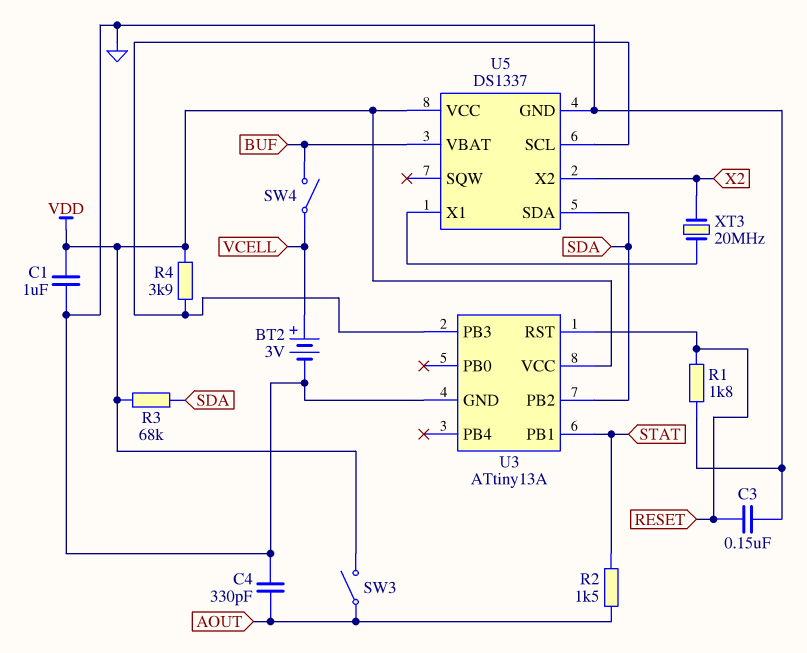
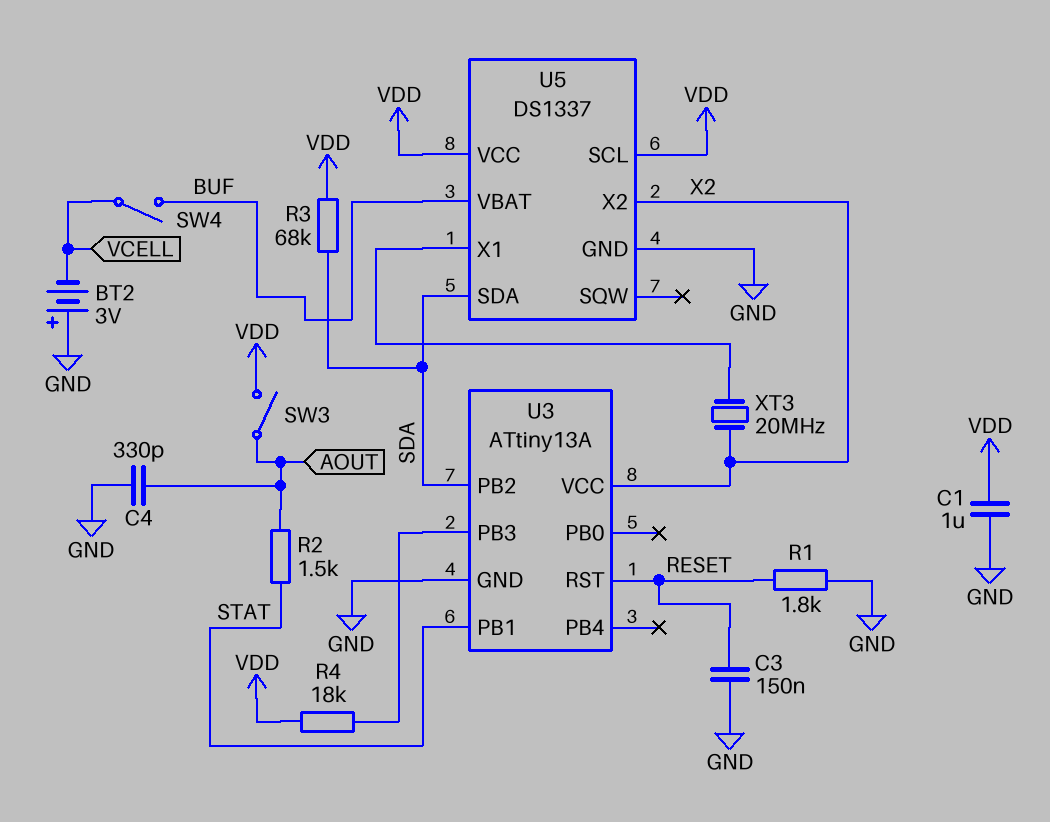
BT2: 3V (plus VCELL, minus GND) -> 3V (plus GND, minus VCELL)
R4: 3.9k (U3/PB3, VDD) -> 18k (U3/PB3, VDD)
U3 pin VCC: VDD -> X2
U5 pin SCL: U3/PB3 -> VDD

